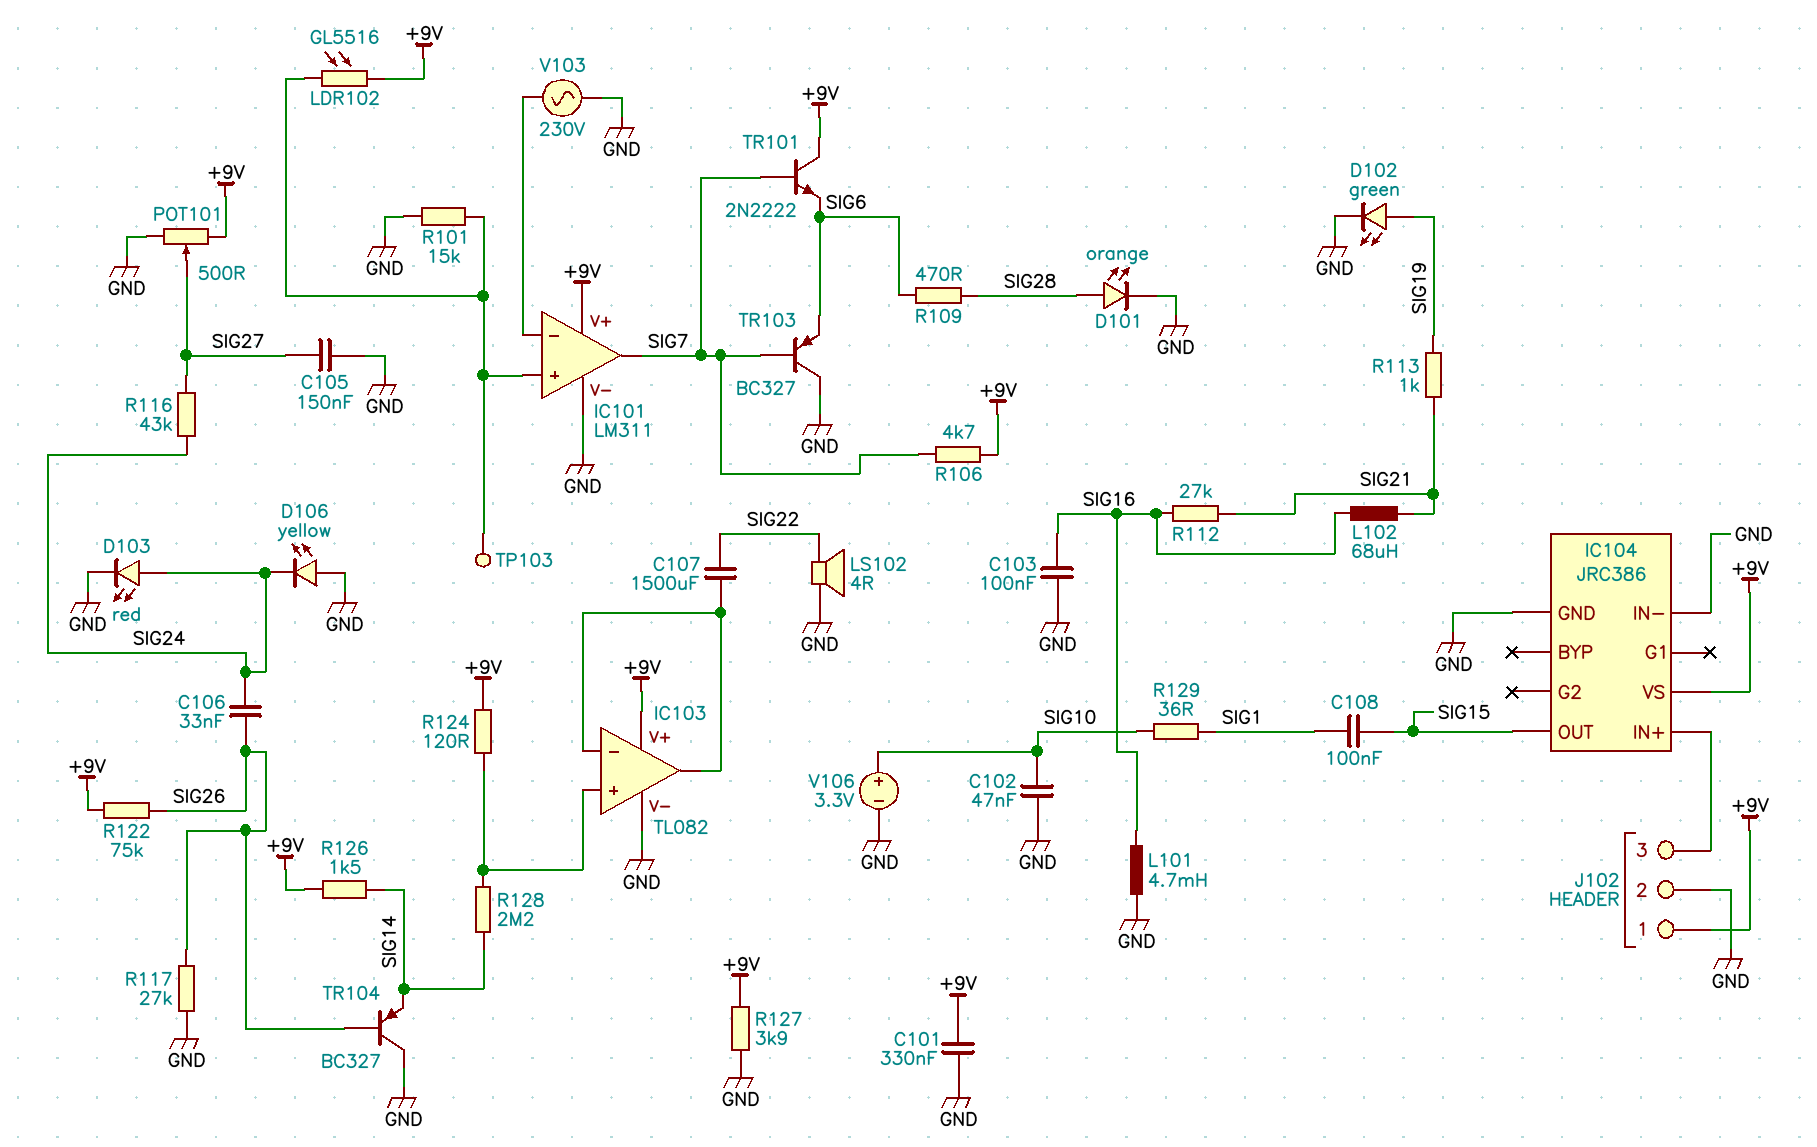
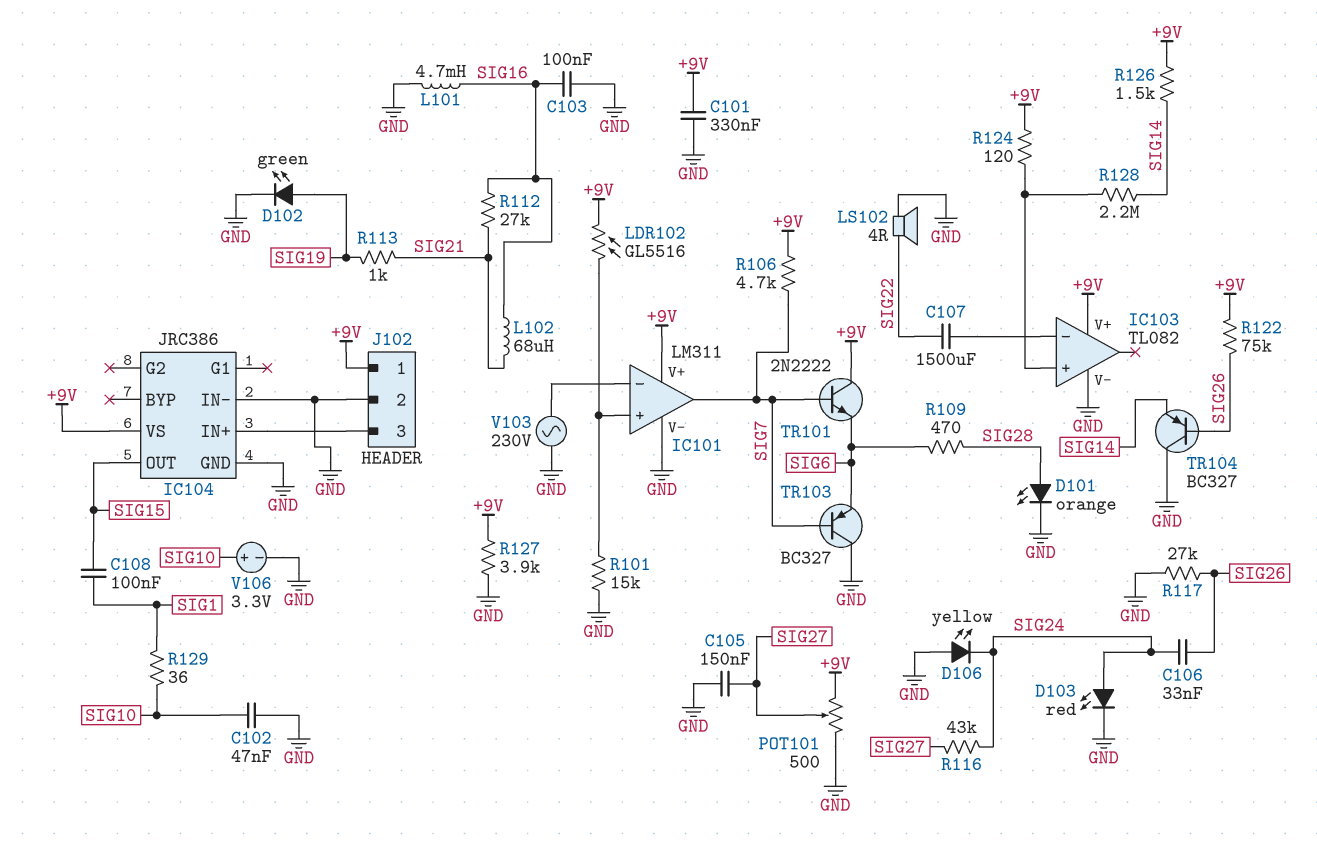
IC103 pin out: IC103/in- -> none
TP103: test point (IC101/in+) -> none

